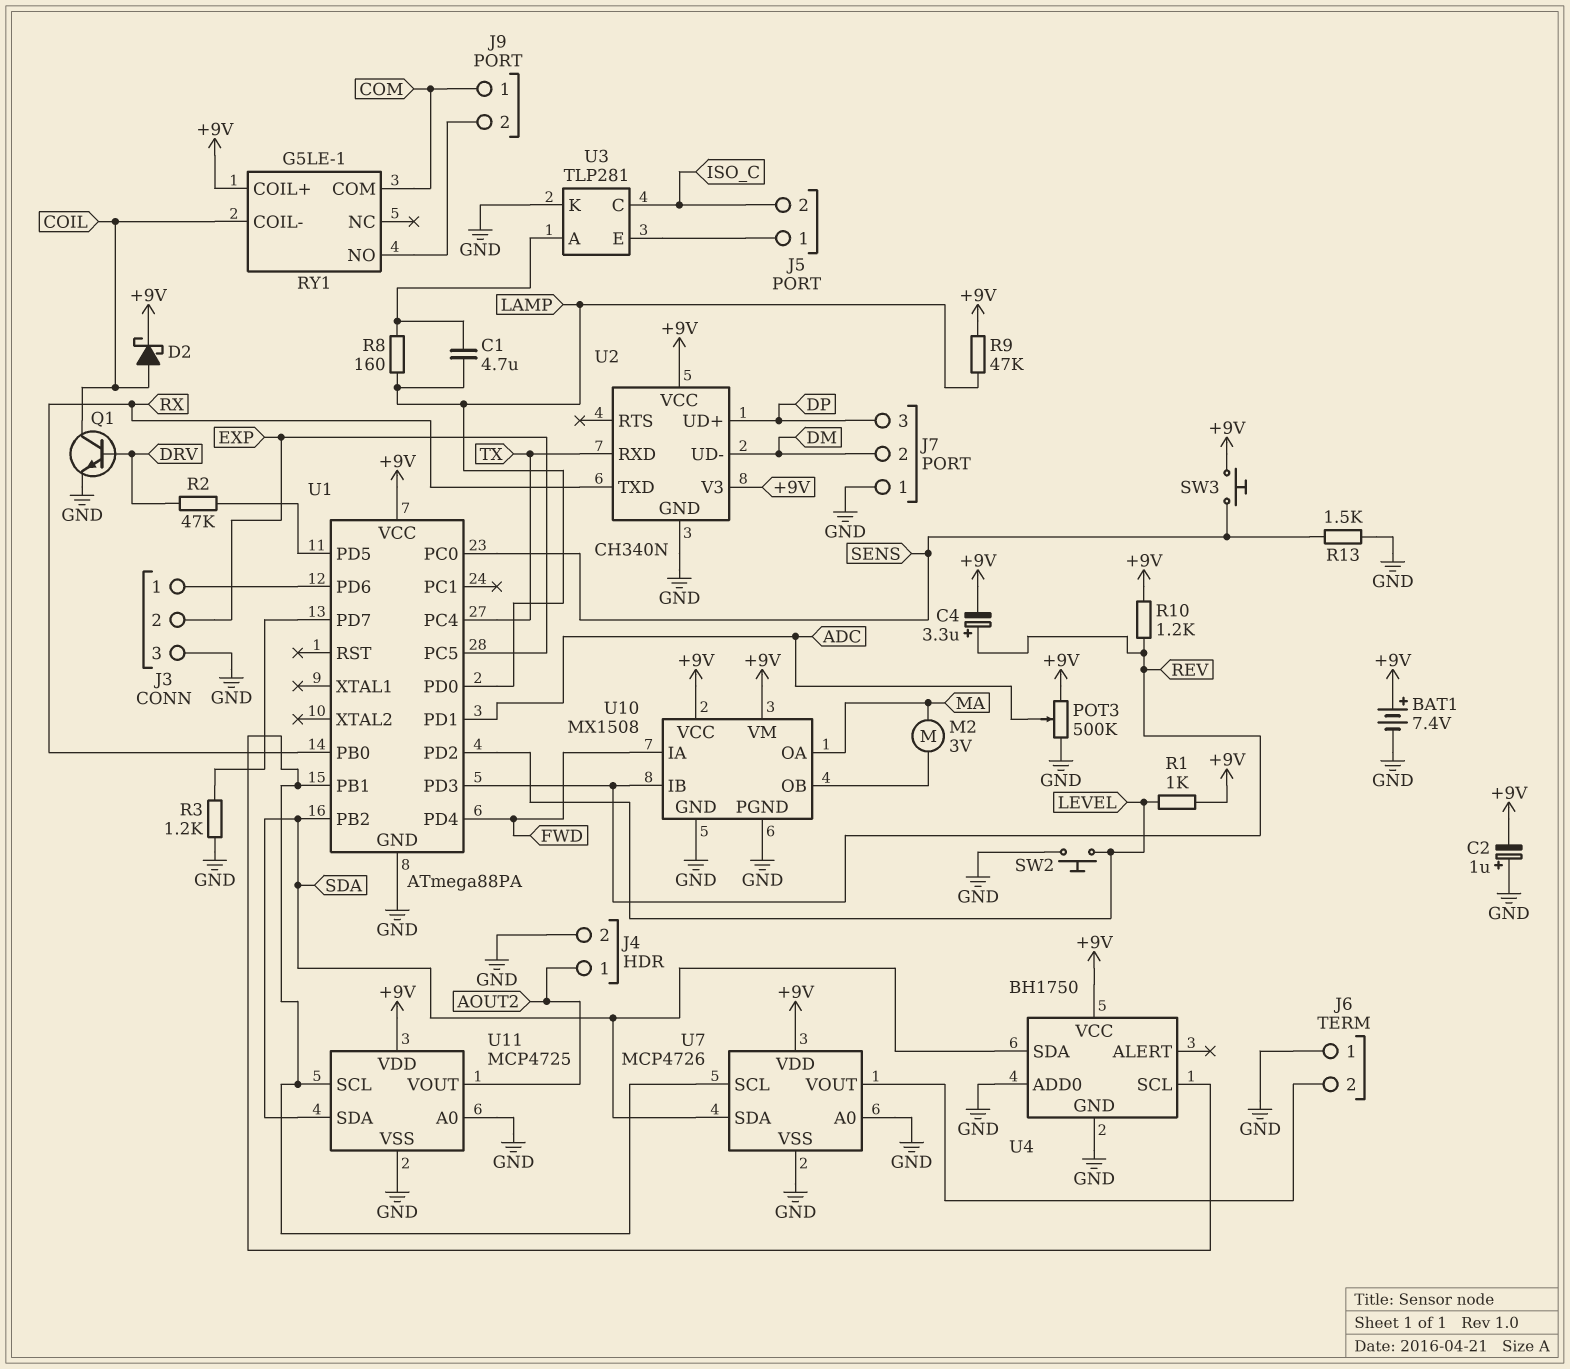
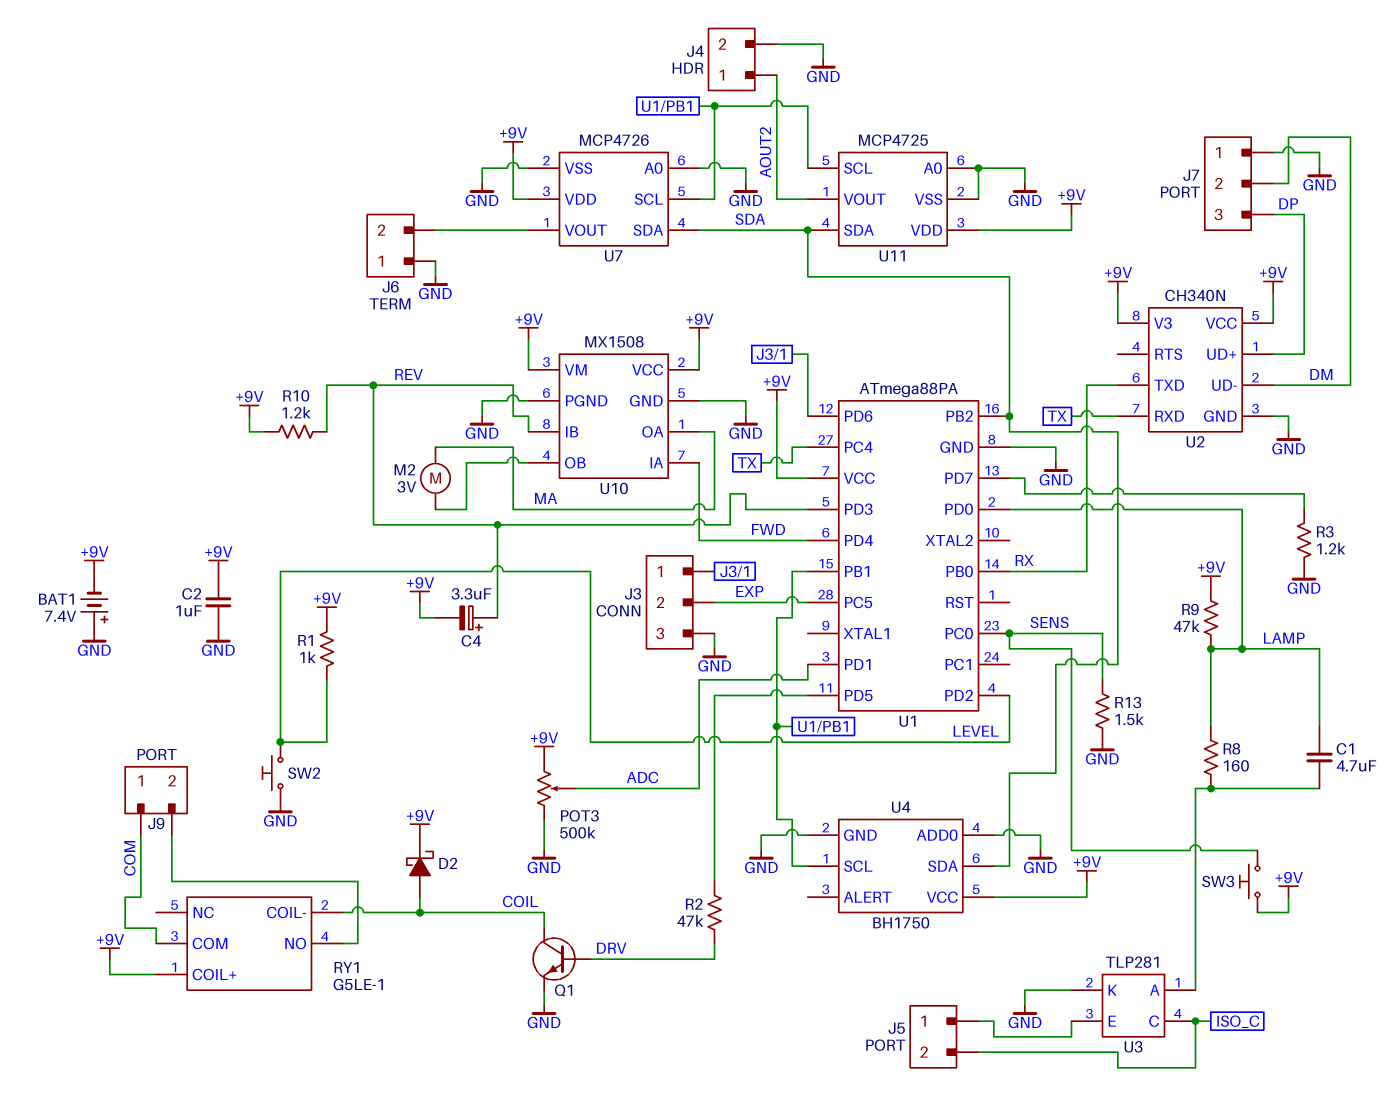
BAT1: 7.4V (plus +9V, minus GND) -> 7.4V (plus GND, minus +9V)
C2: 1uF (plus GND, minus +9V) -> 1uF (+9V, GND)

